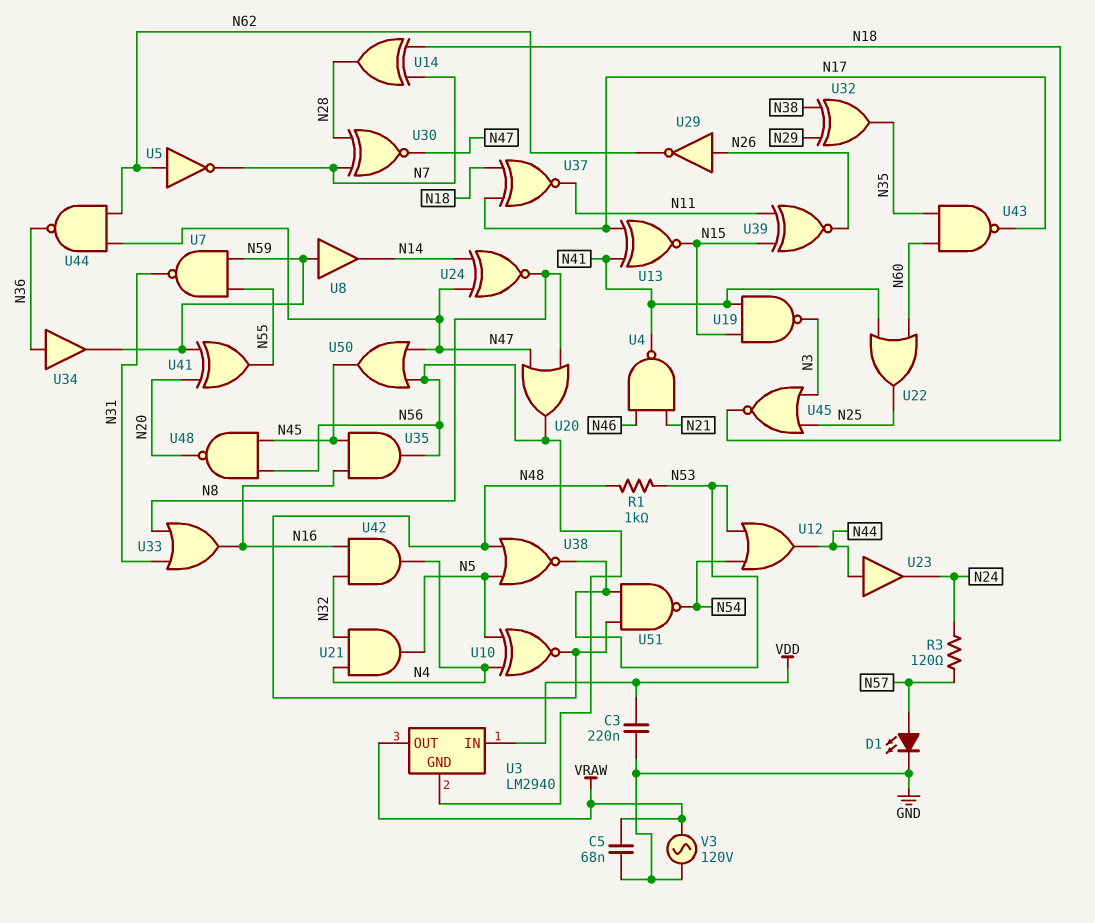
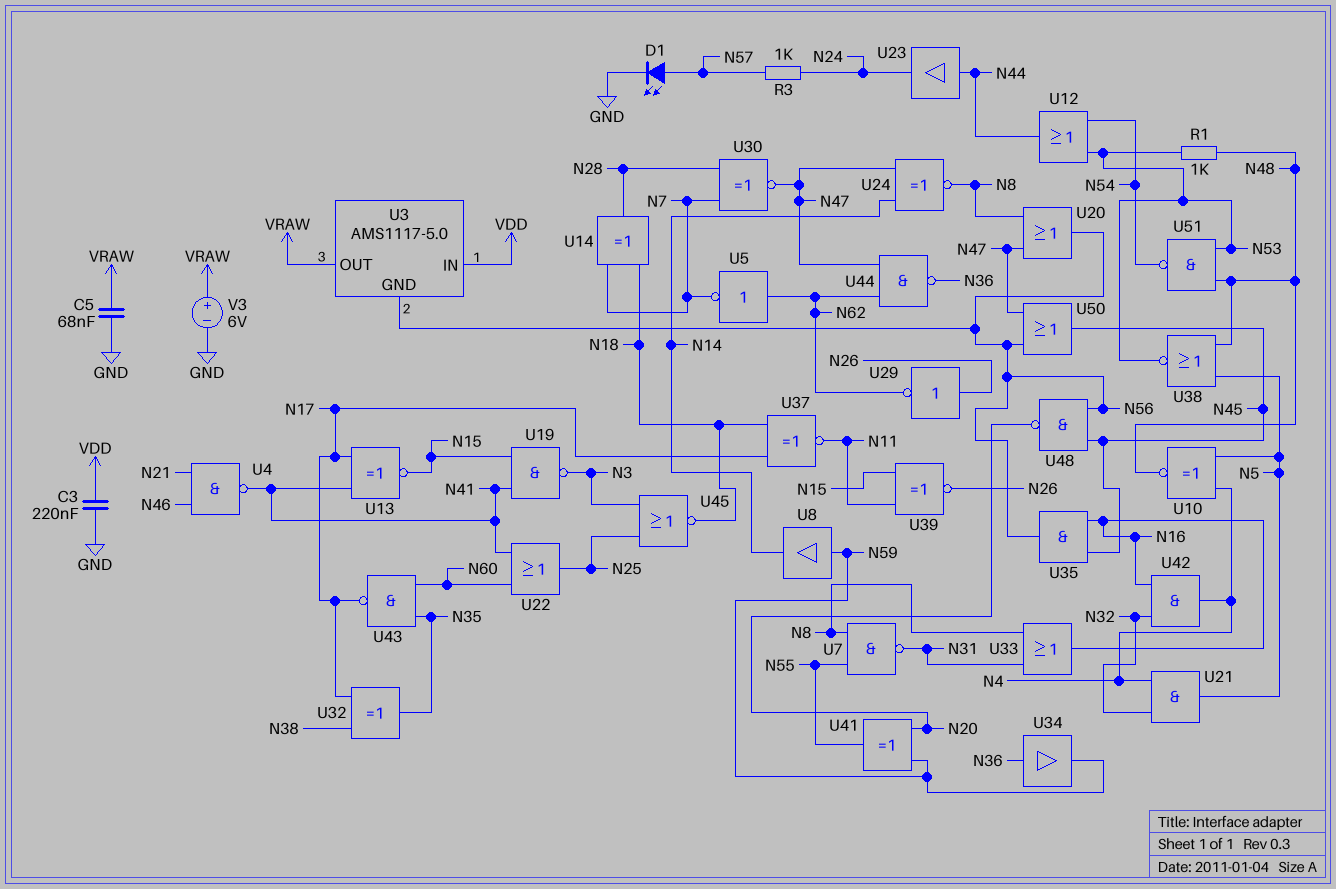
R3: 120 (N24, N57) -> 1k (N24, N57)
U3: LM2940 -> AMS1117-5.0
U7: NAND (in N55, in N59, out N31) -> NAND (in N8, in N55, out N31)
U32: XOR (in N29, in N38, out N35) -> XOR (in N17, in N38, out N35)
V3: AC 120V (GND, VRAW) -> 6V (plus VRAW, minus GND)

